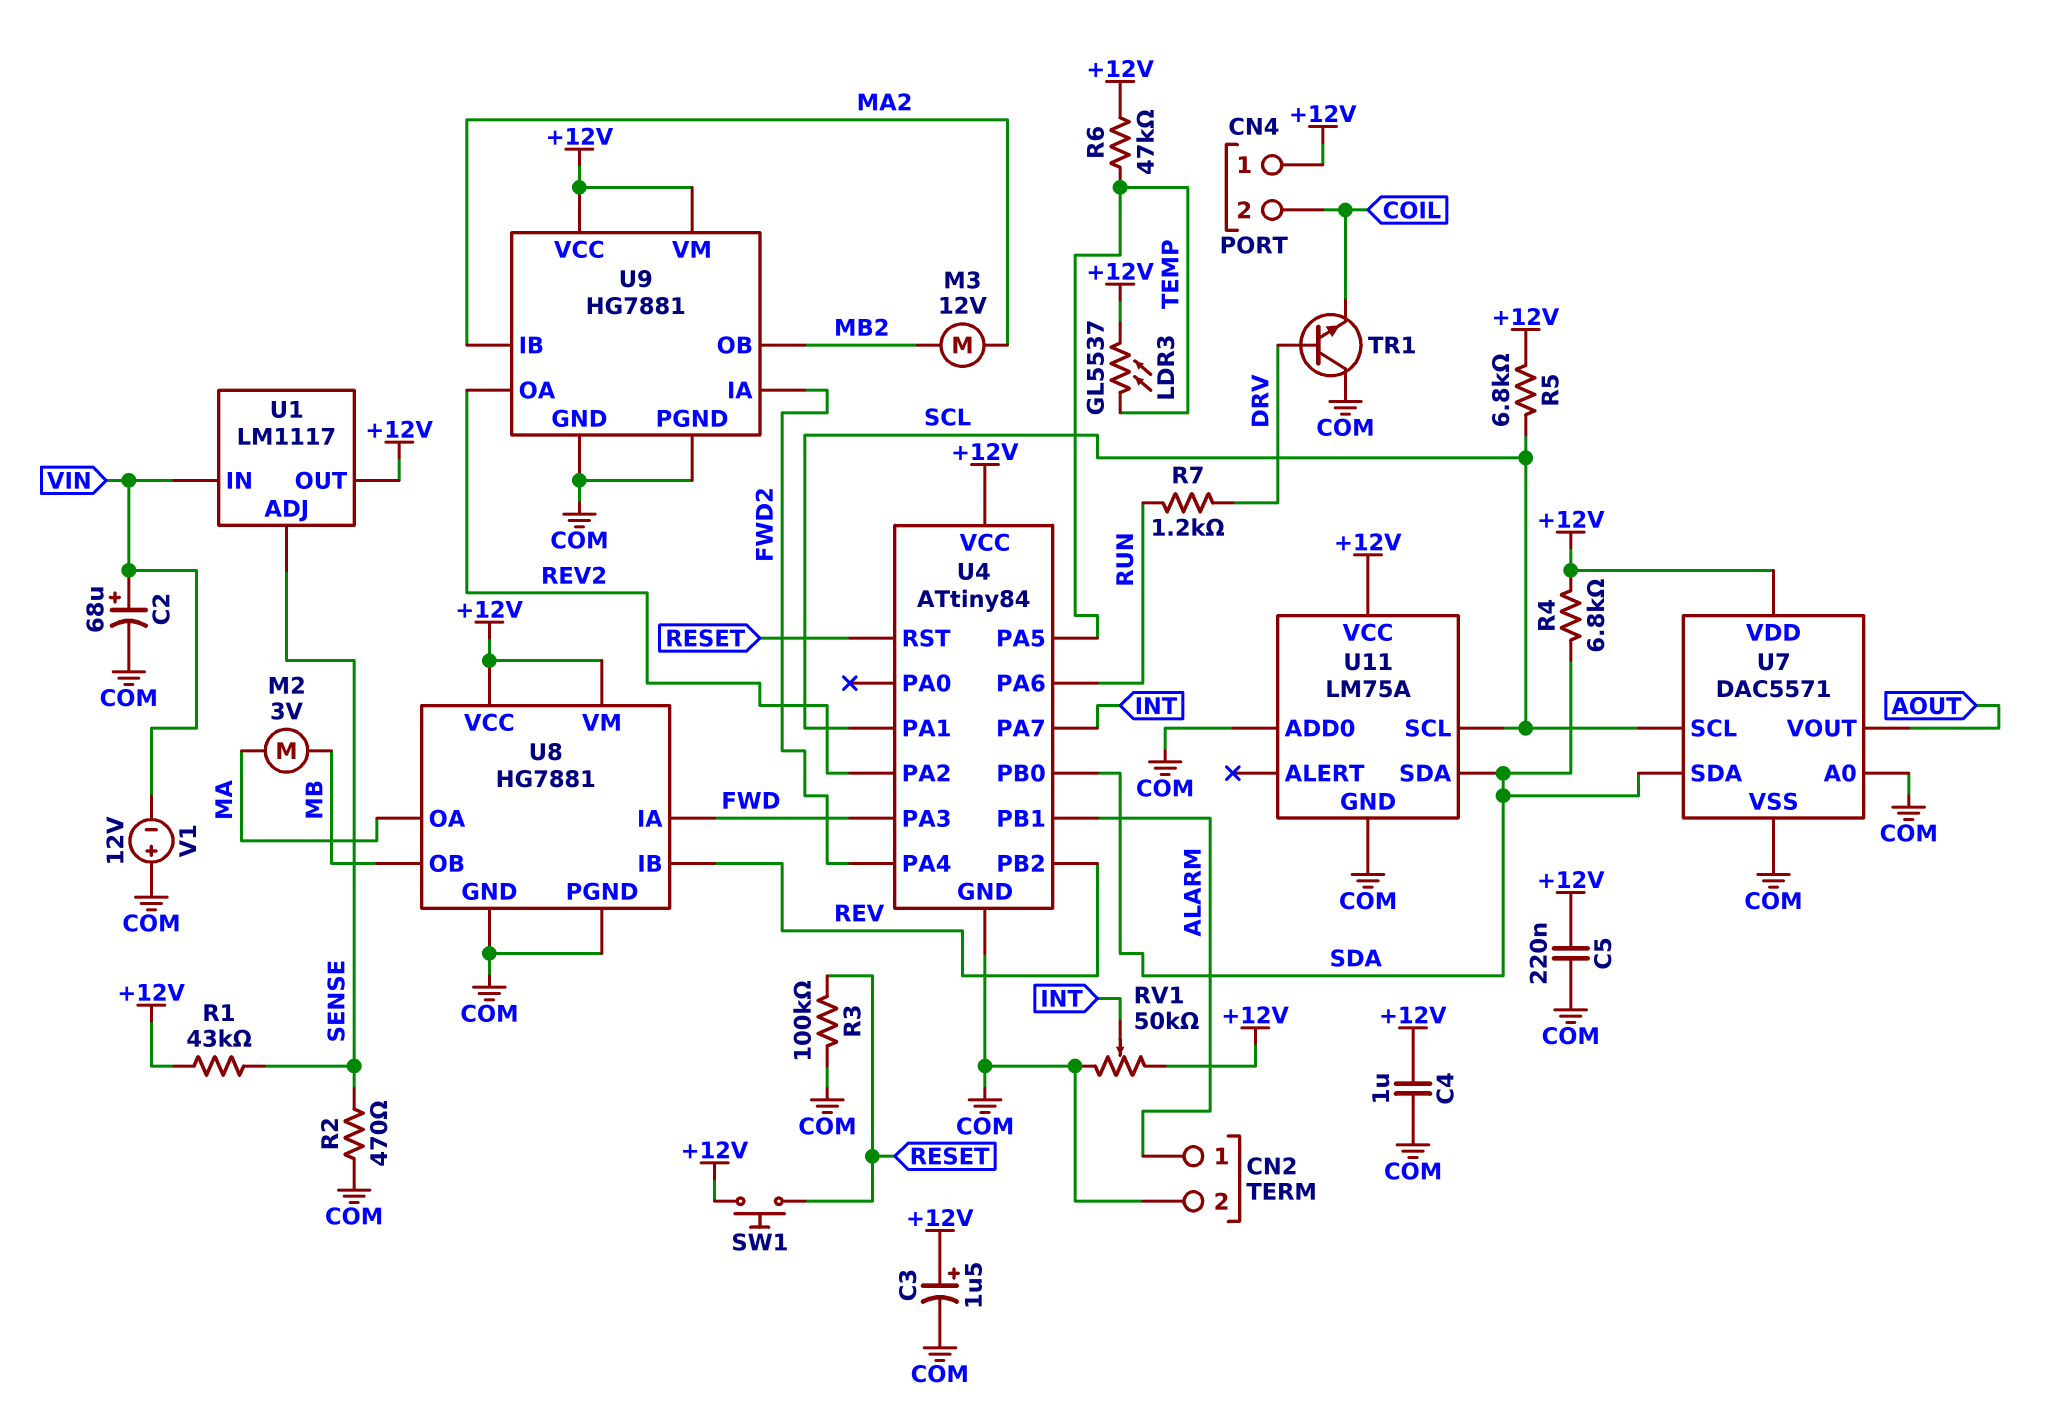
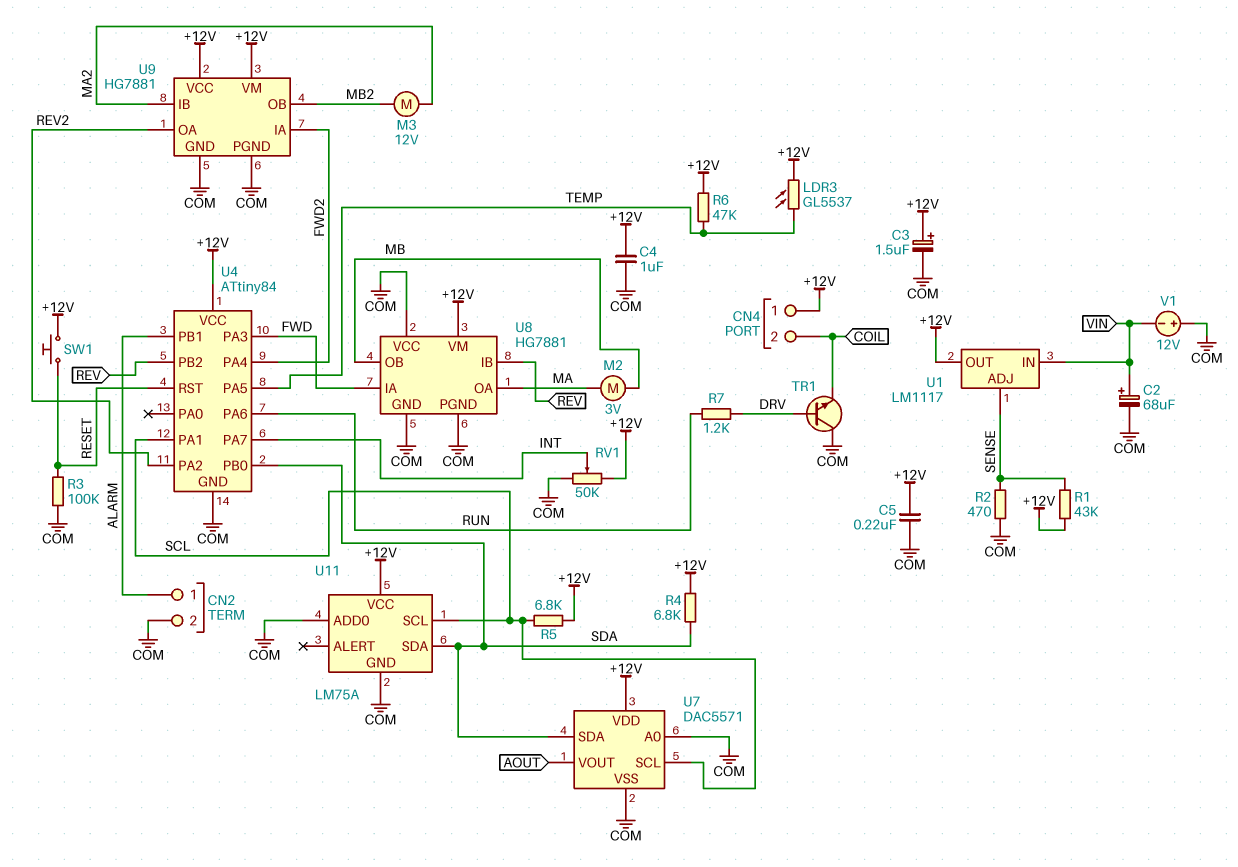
U8 pin VCC: +12V -> COM

